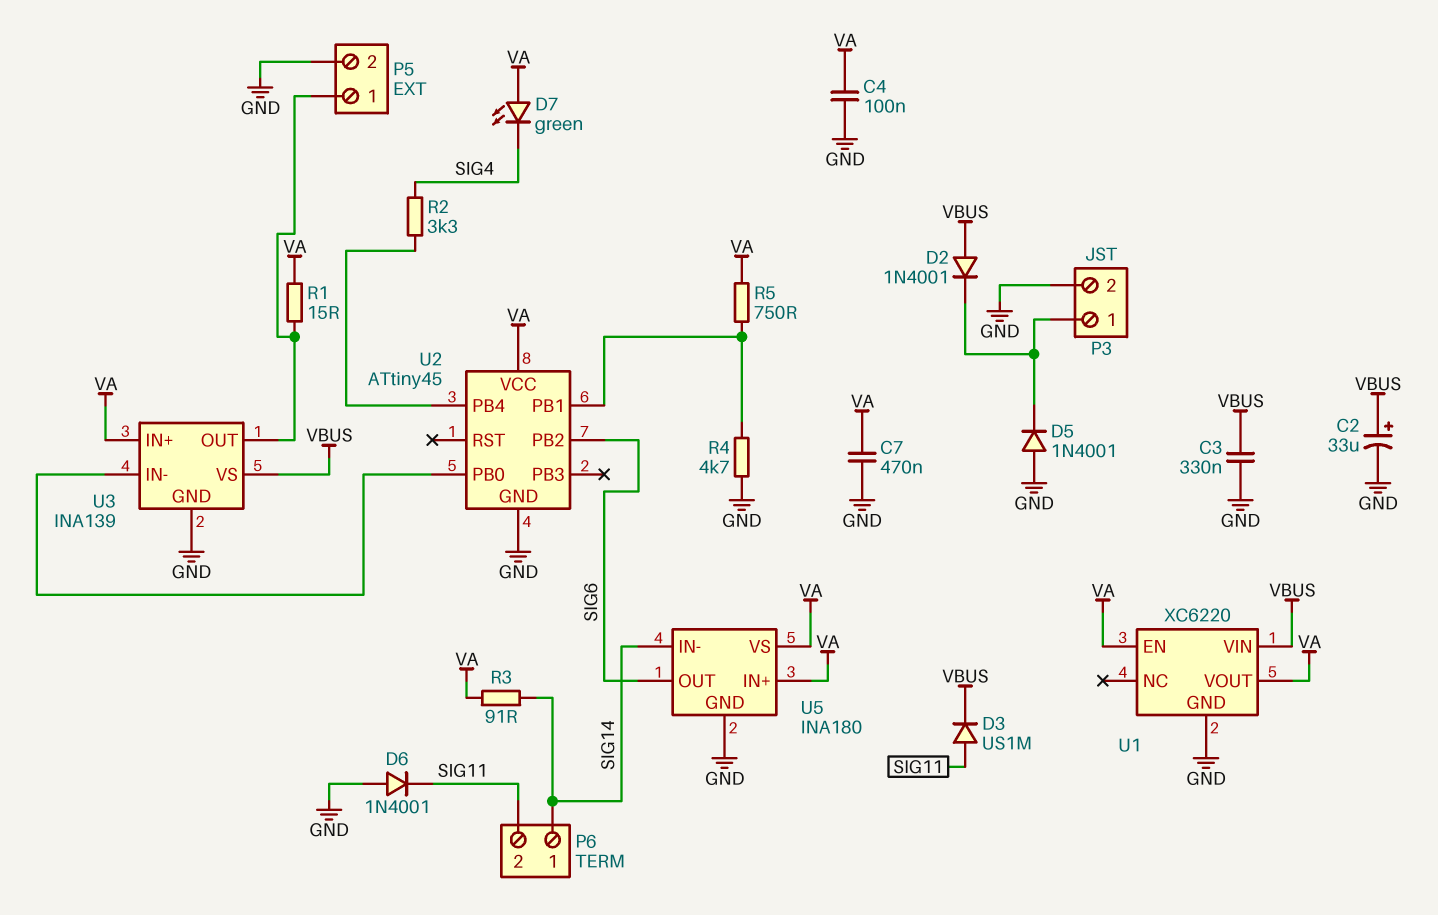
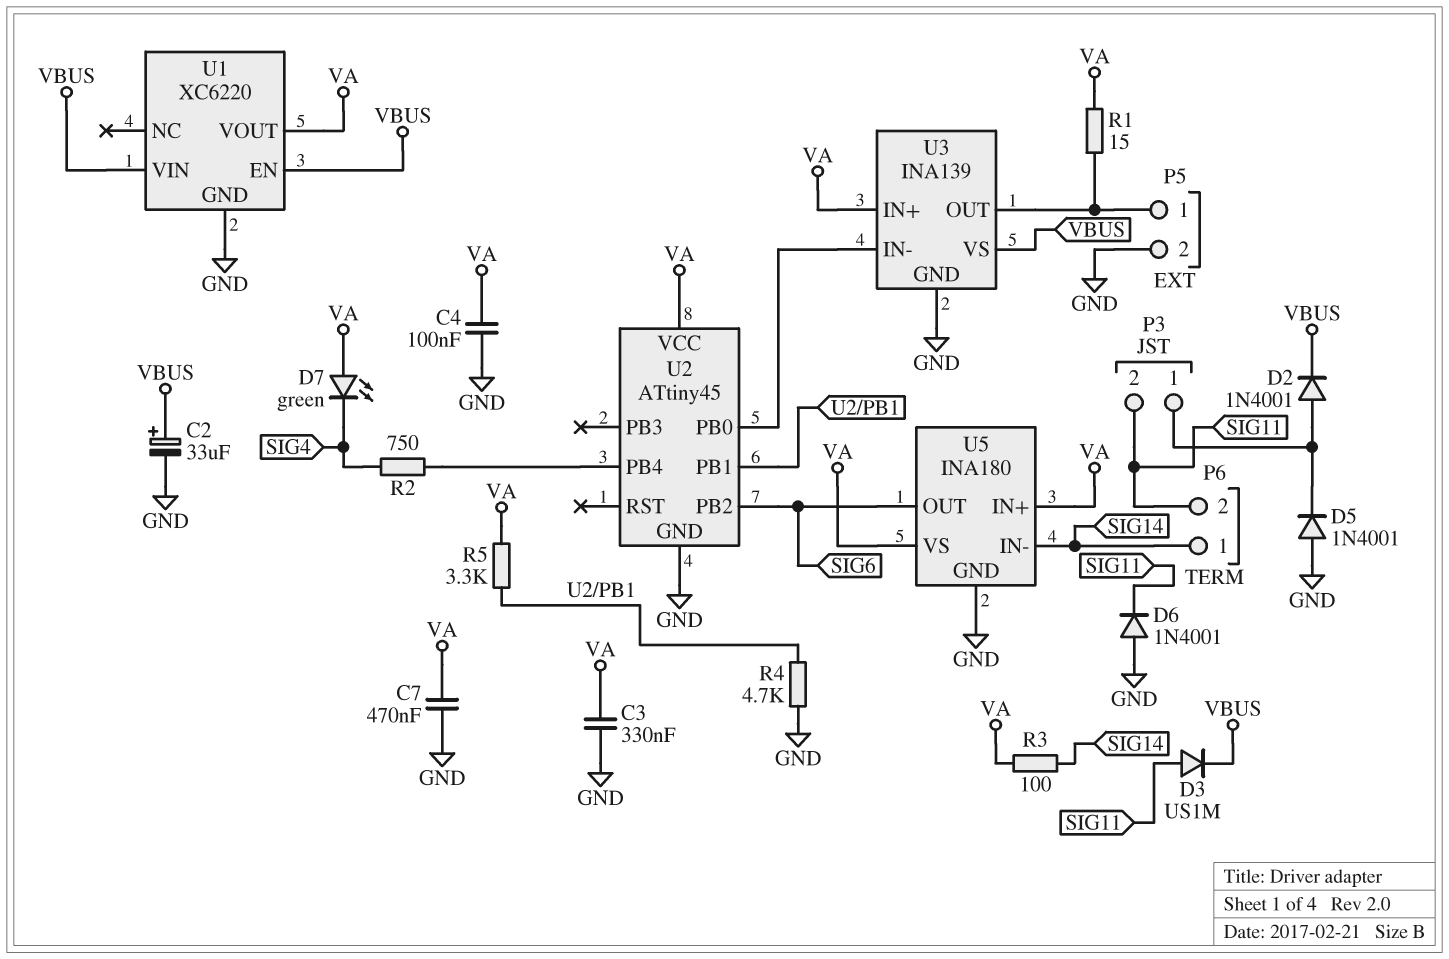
C3: 330nF (GND, VBUS) -> 330nF (GND, VA)
D2: diode 1N4001 (A VBUS, K P3/1) -> diode 1N4001 (A P3/1, K VBUS)
P3 pin 2: GND -> SIG11
R2: 3.3k (SIG4, U2/PB4) -> 750 (SIG4, U2/PB4)
R3: 91 (SIG14, VA) -> 100 (SIG14, VA)
R5: 750 (U2/PB1, VA) -> 3.3k (U2/PB1, VA)
U1 pin EN: VA -> VBUS

